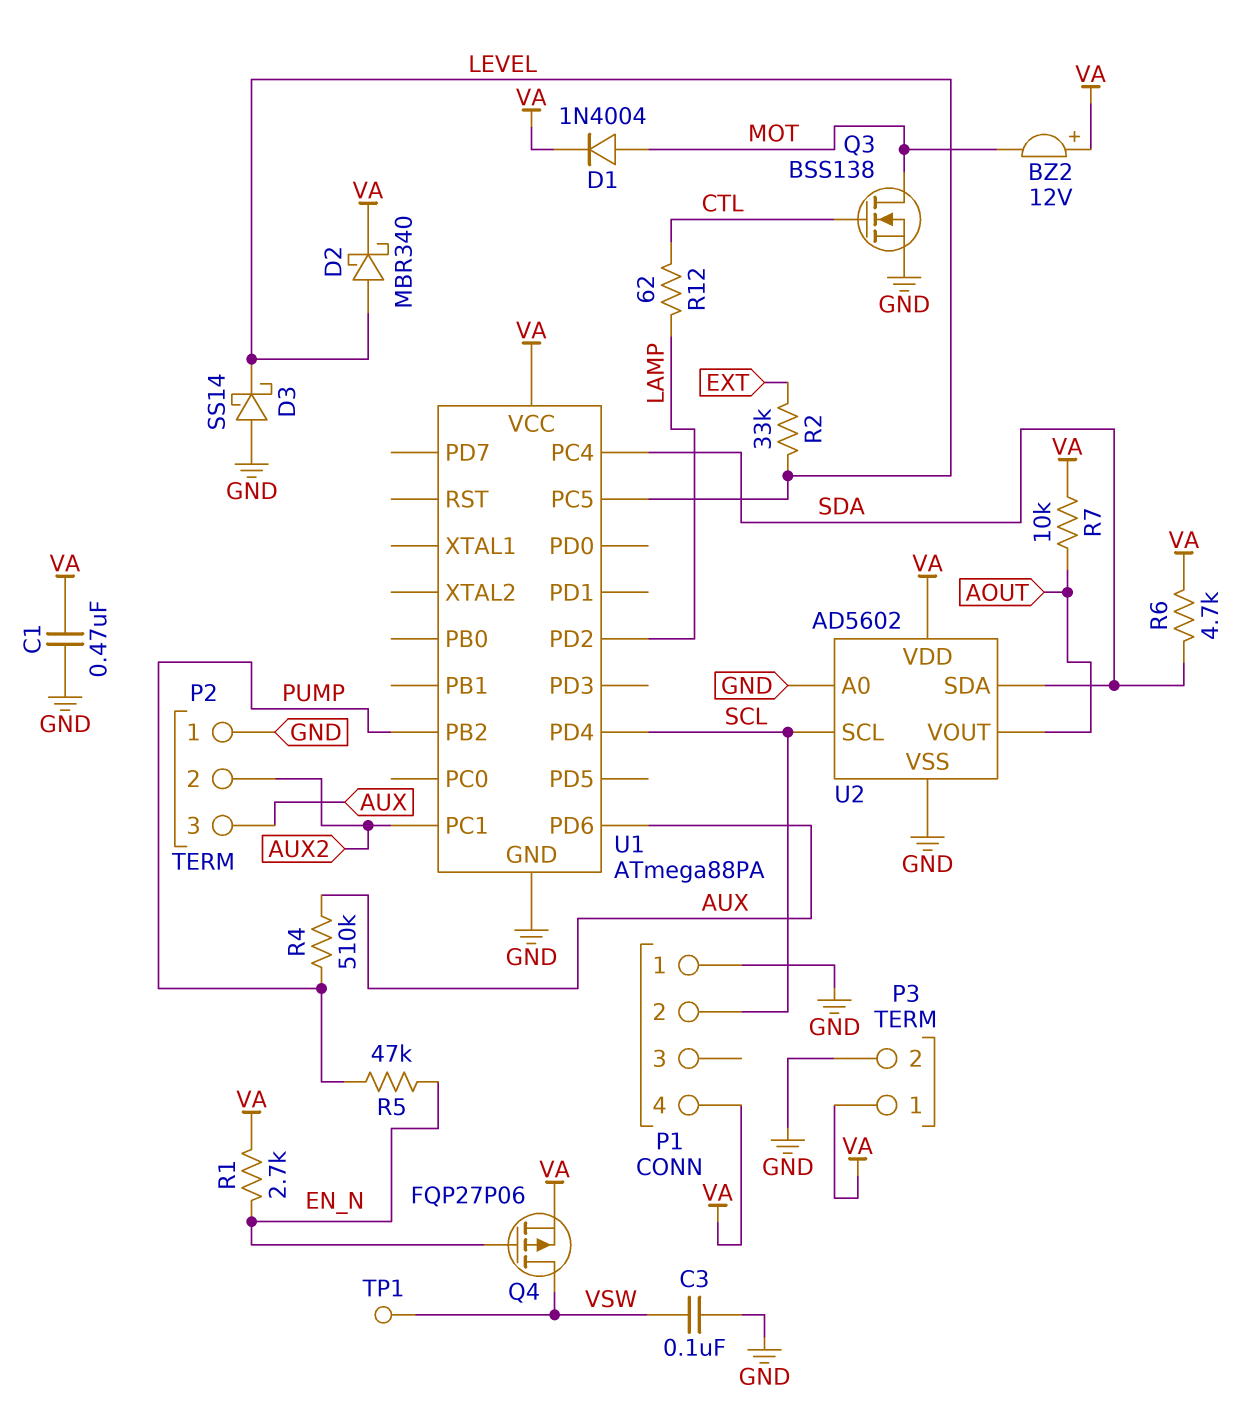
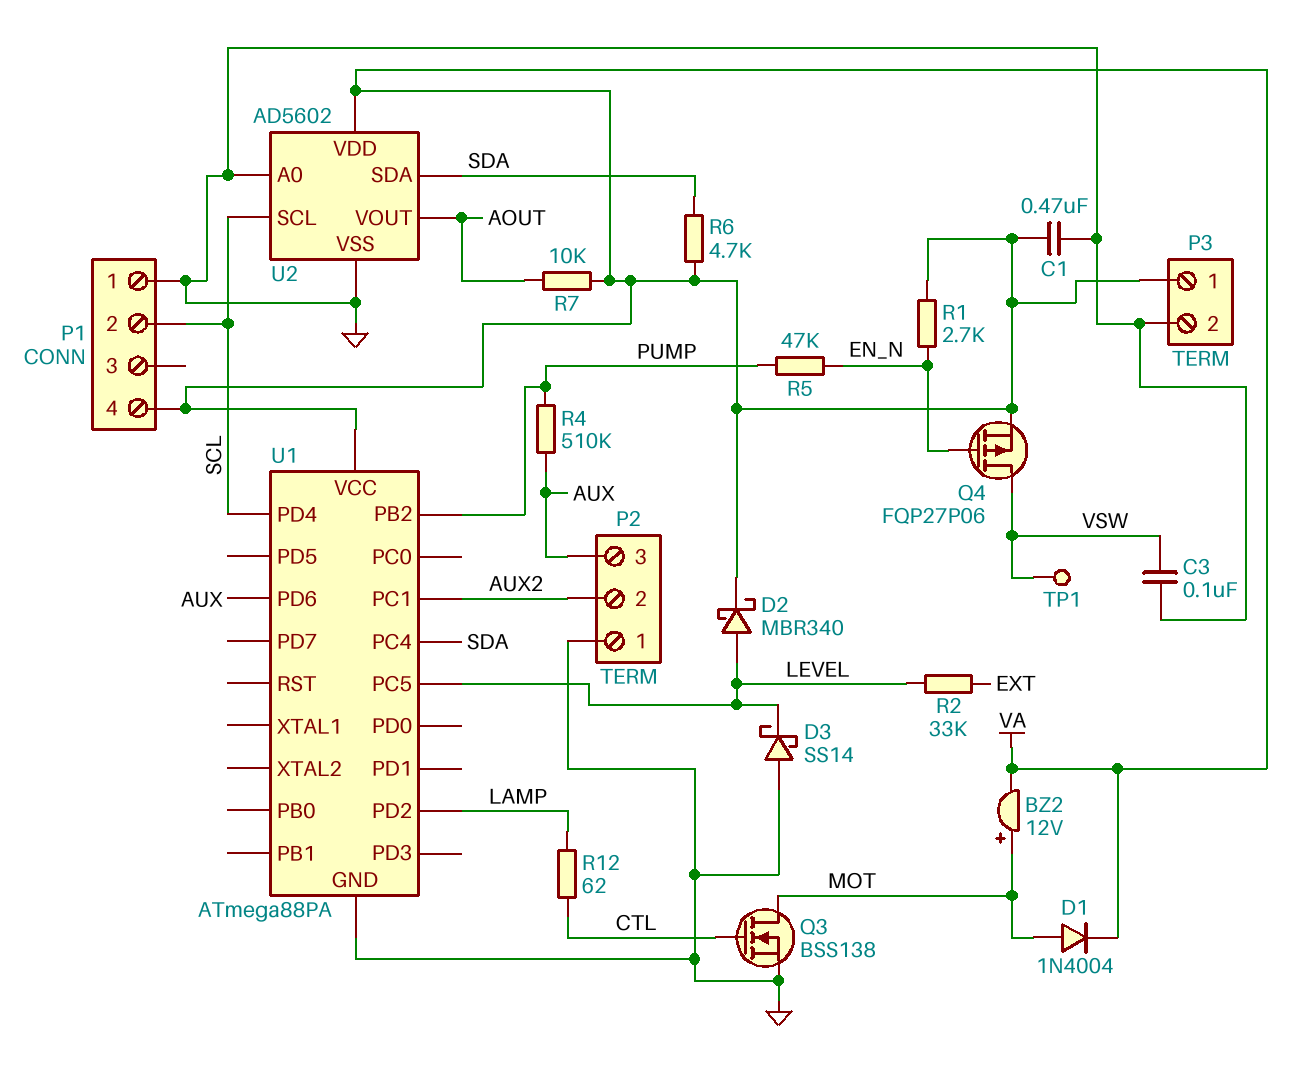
BZ2: buzzer 12V (plus VA, minus MOT) -> buzzer 12V (plus MOT, minus VA)

